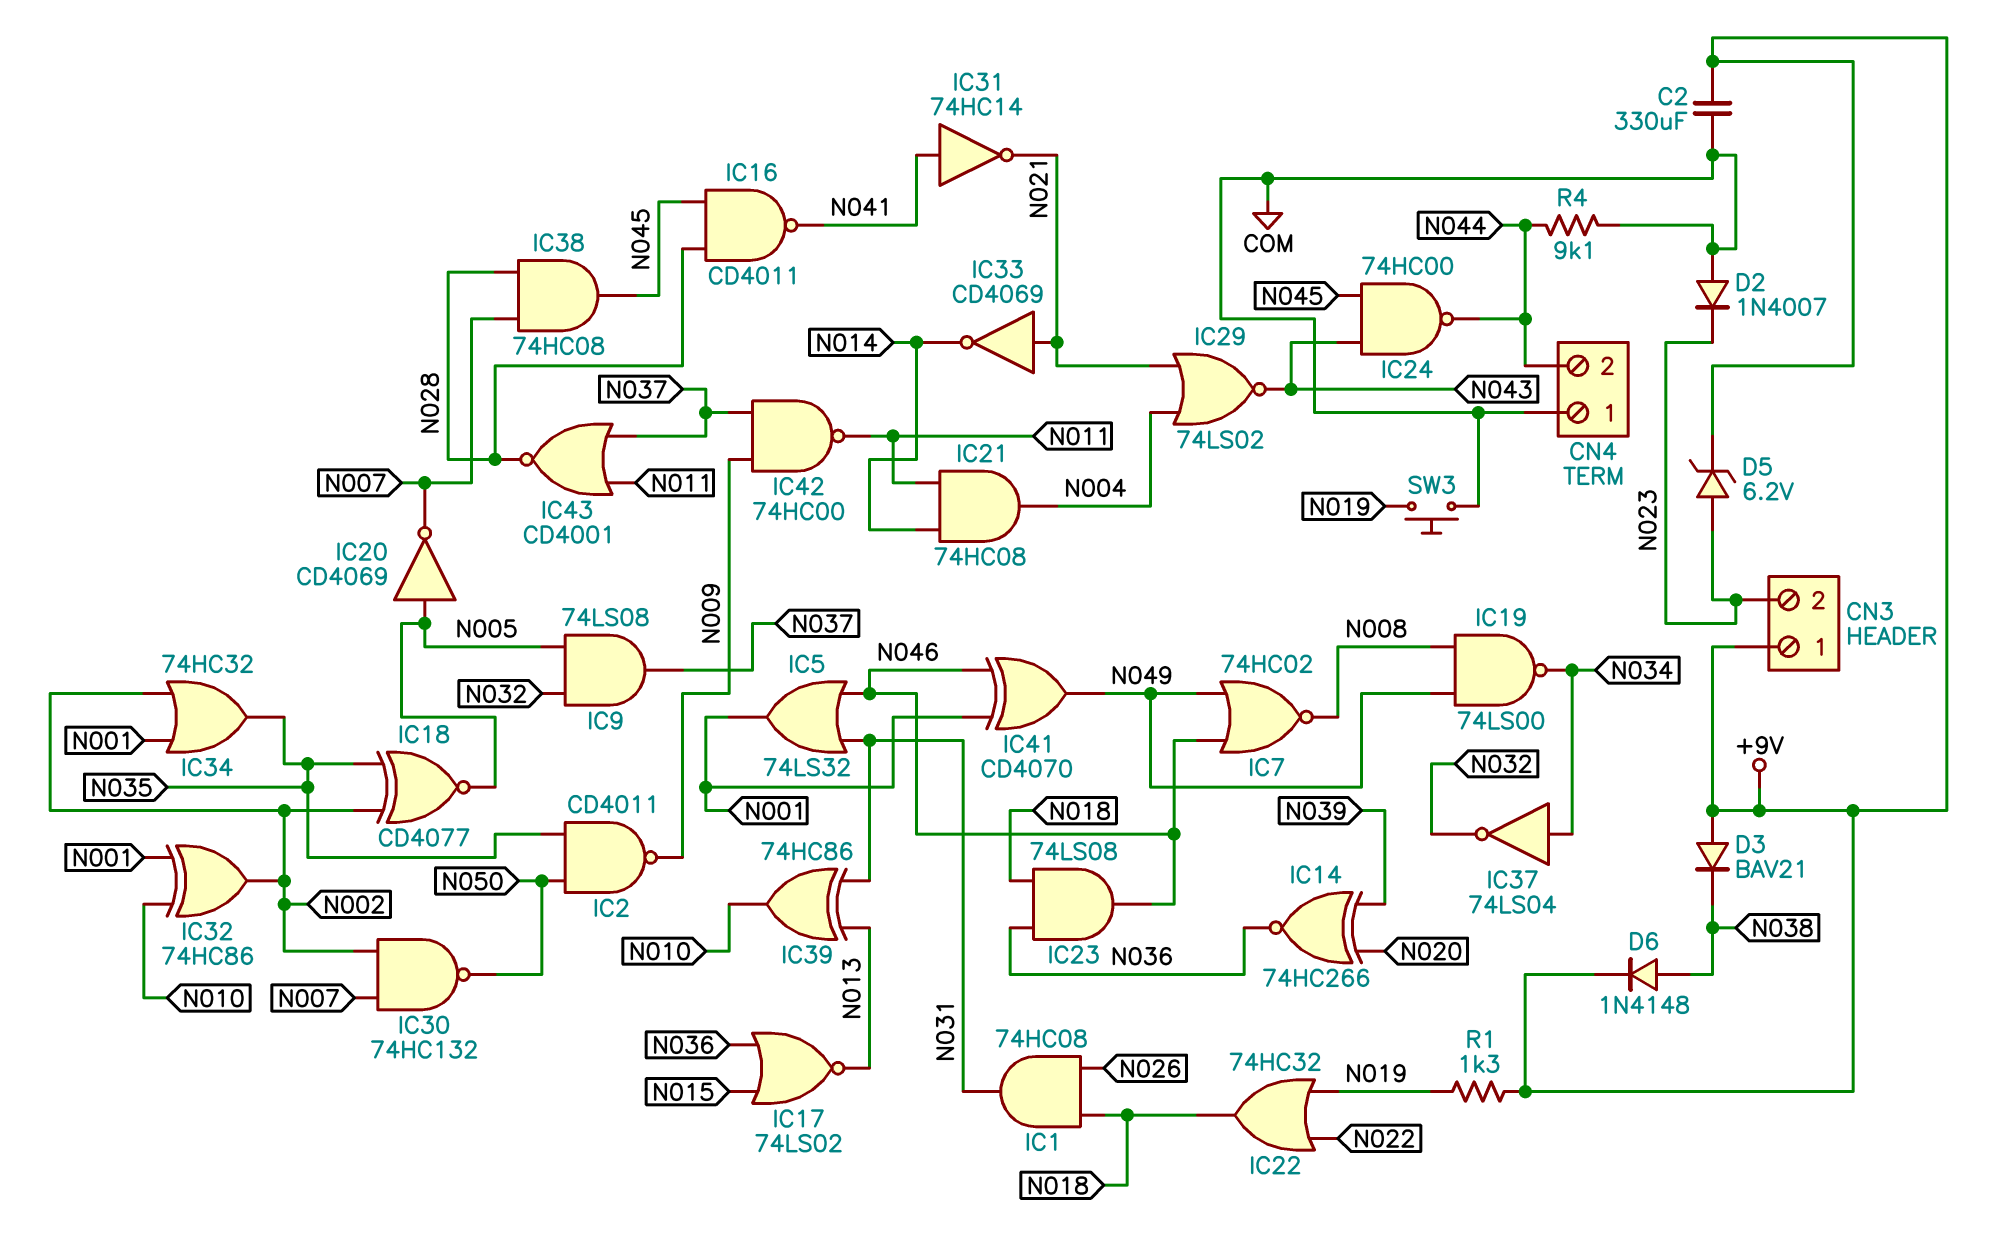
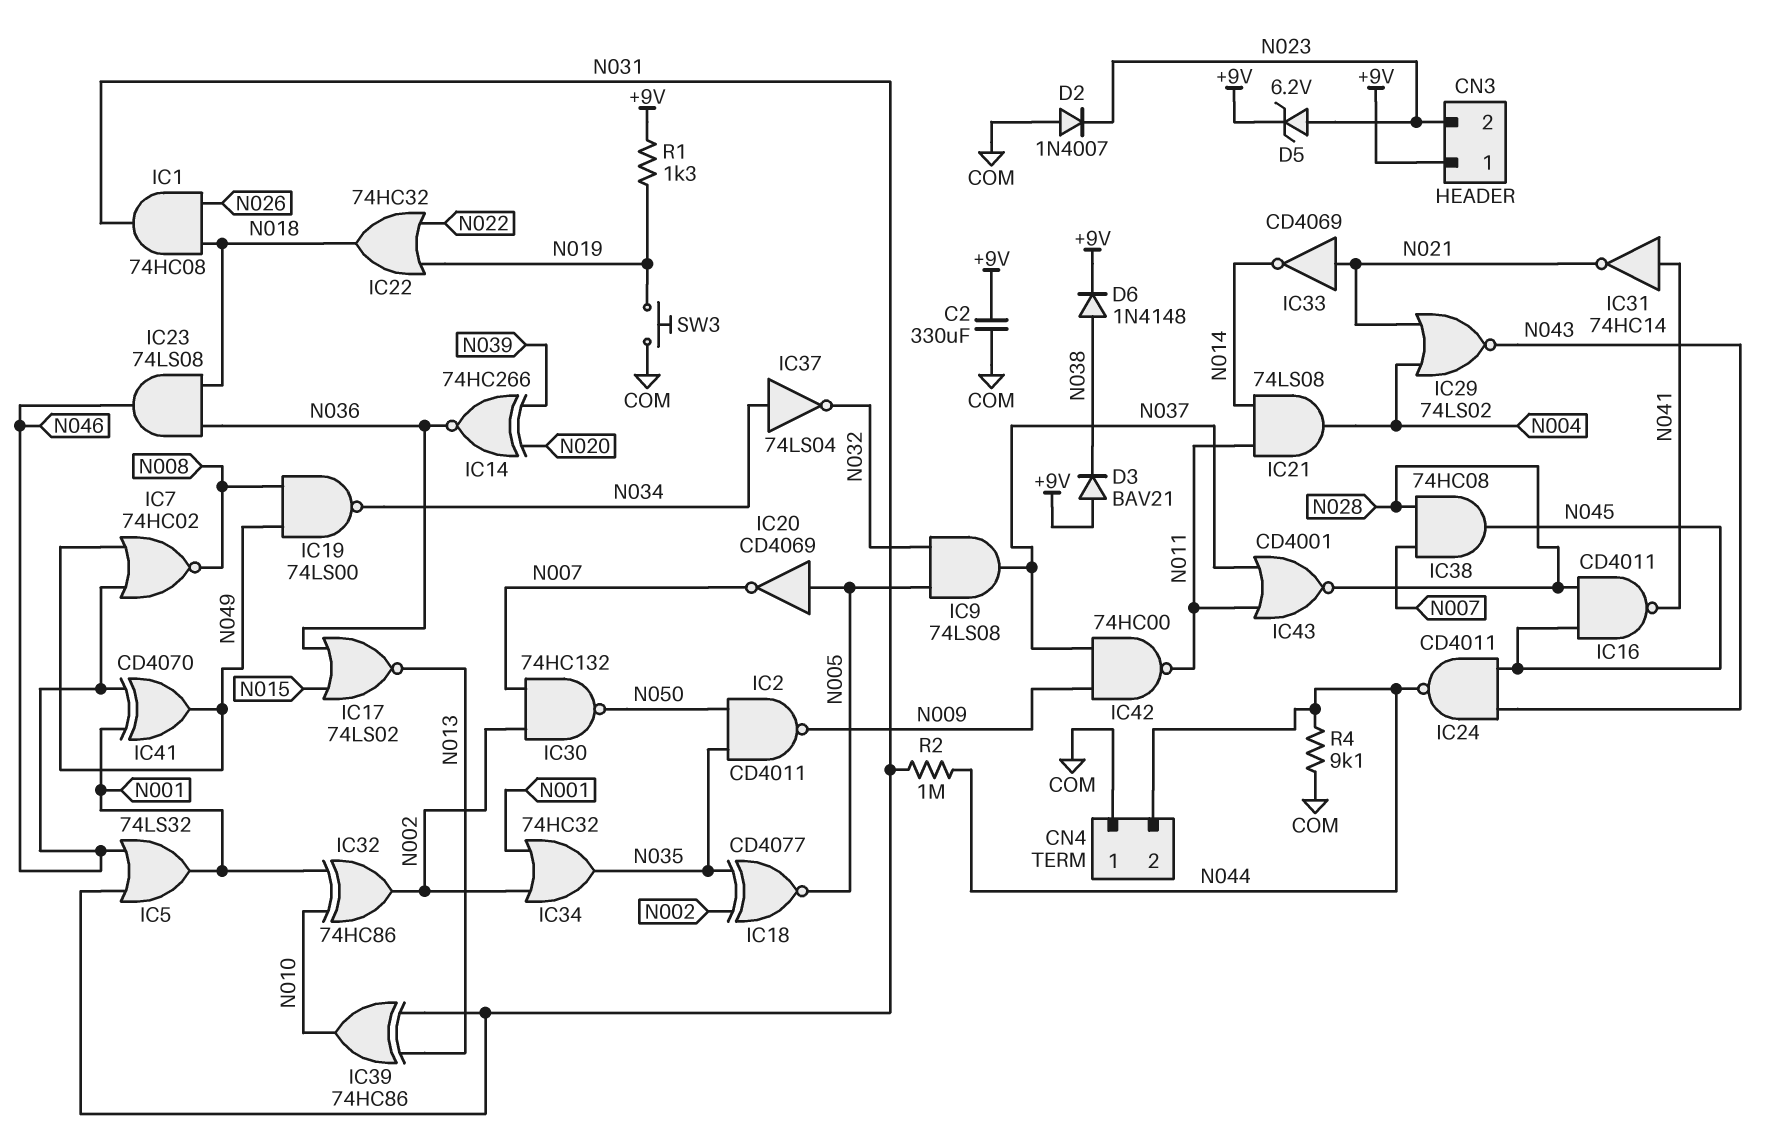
IC21: AND 74HC08 (in N011, in N014, out N004) -> AND 74LS08 (in N011, in N014, out N004)
IC24: NAND 74HC00 (in N043, in N045, out N044) -> NAND CD4011 (in N043, in N045, out N044)
R2: none -> 1M (N031, N044)

